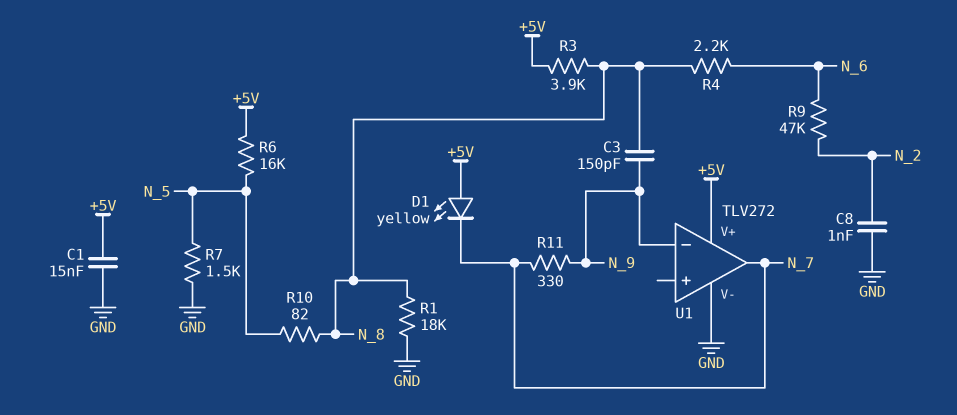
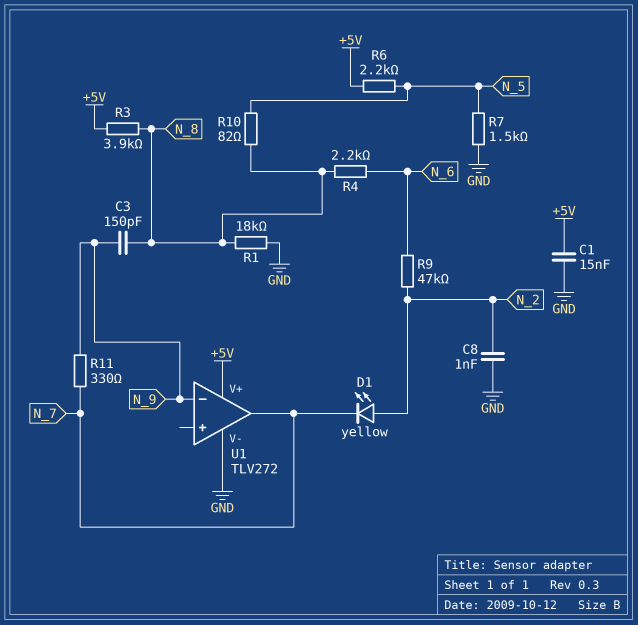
D1: LED yellow (A +5V, K N_7) -> LED yellow (A N_2, K N_7)
R6: 16k (+5V, N_5) -> 2.2k (+5V, N_5)

